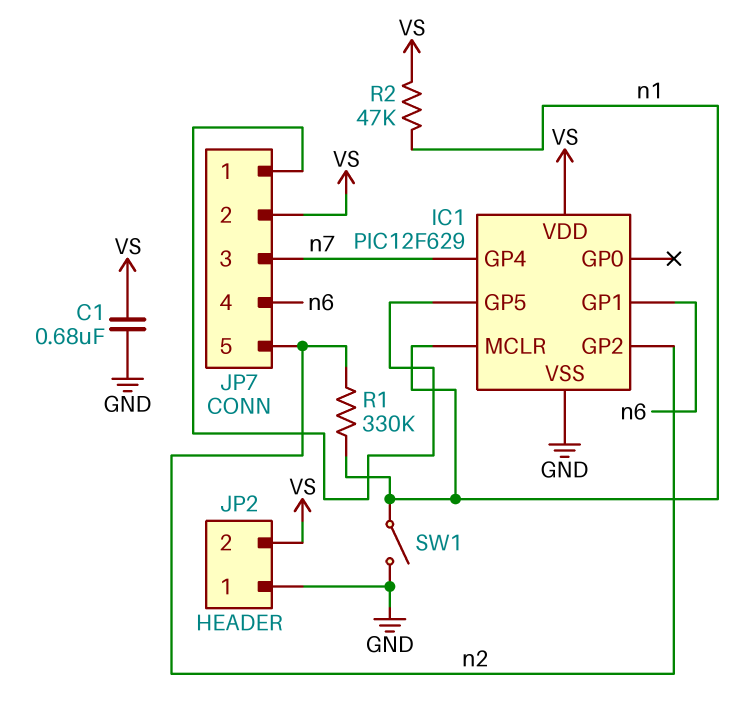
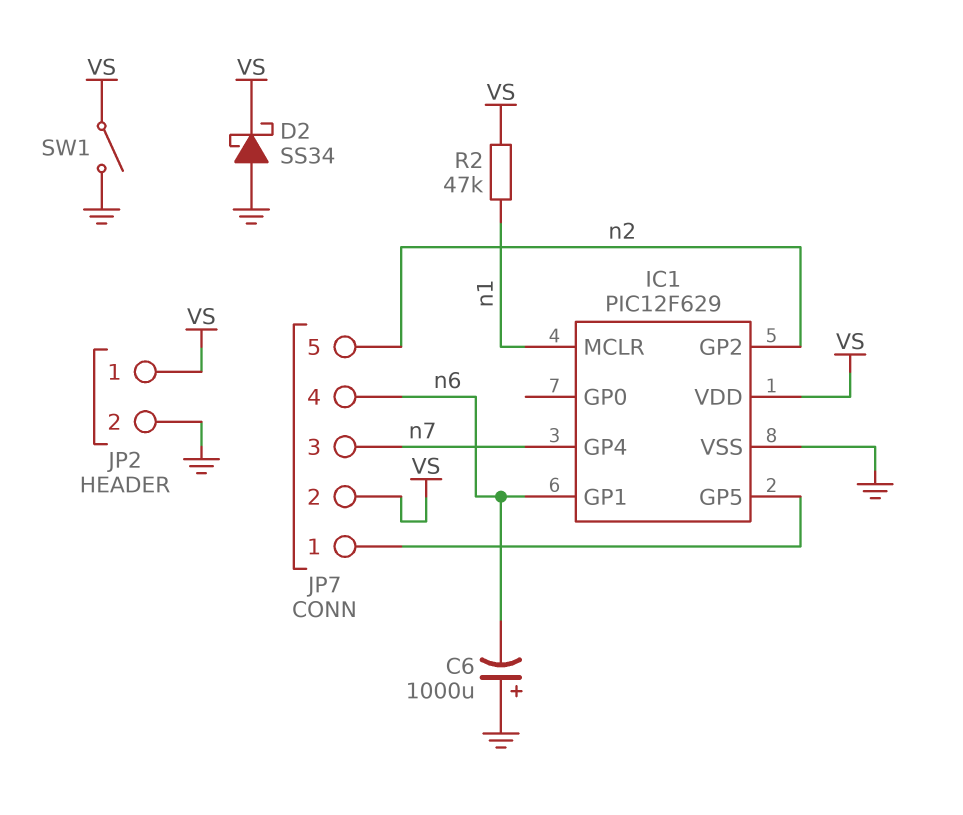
C1: 680nF (GND, VS) -> none
C6: none -> 1000uF (plus GND, minus n6)
D2: none -> schottky SS34 (A GND, K VS)
JP2 pin 1: GND -> VS
JP2 pin 2: VS -> GND
R1: 330k (n1, n2) -> none
SW1: switch (GND, n1) -> switch (GND, VS)

